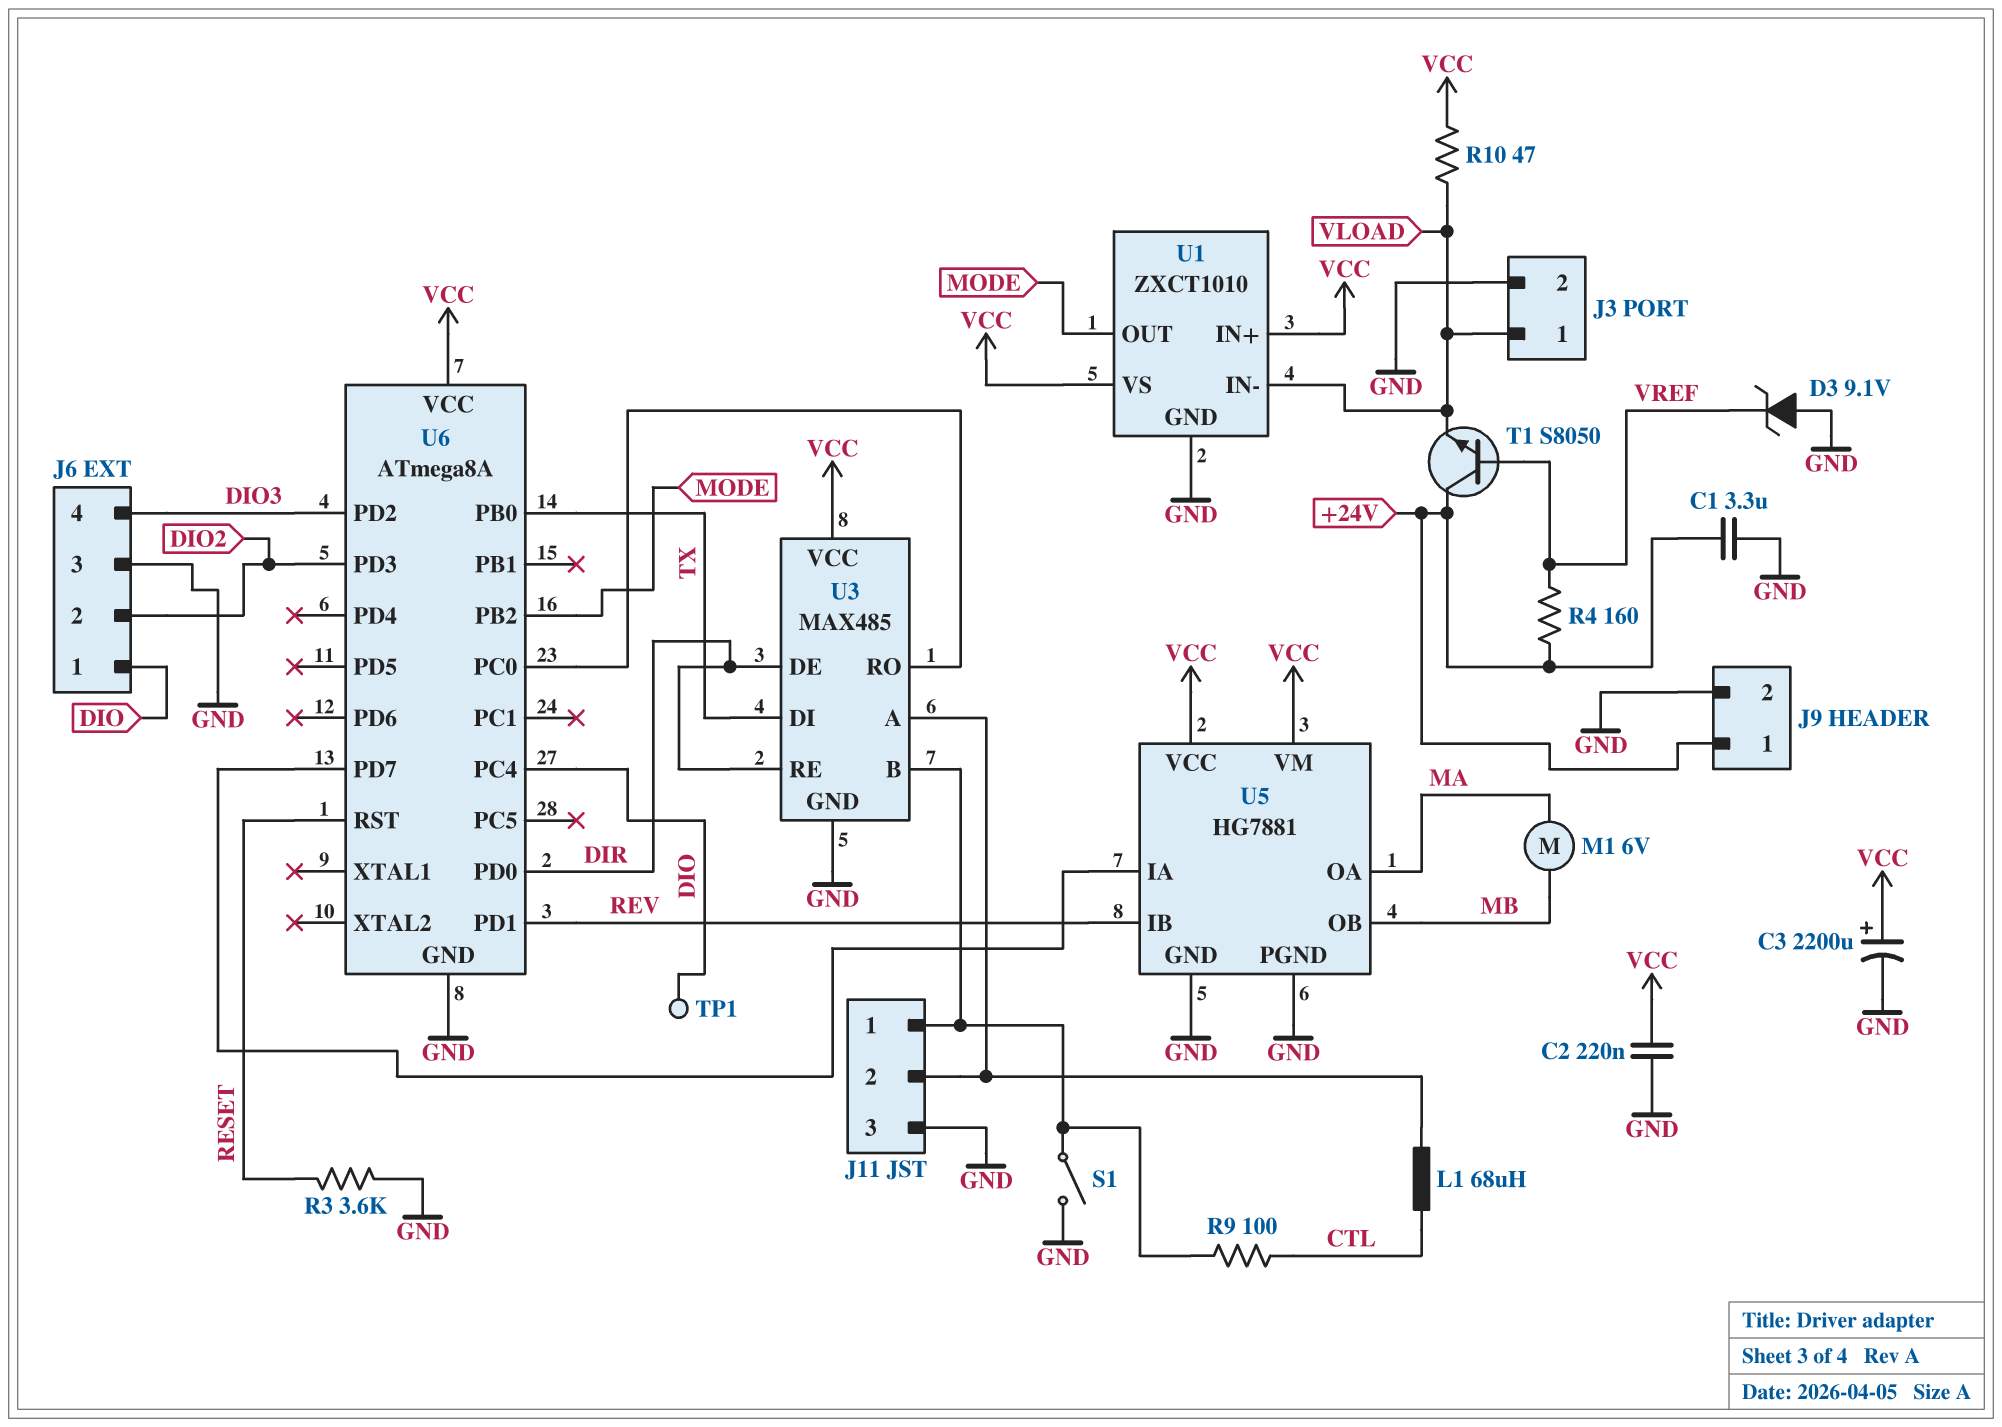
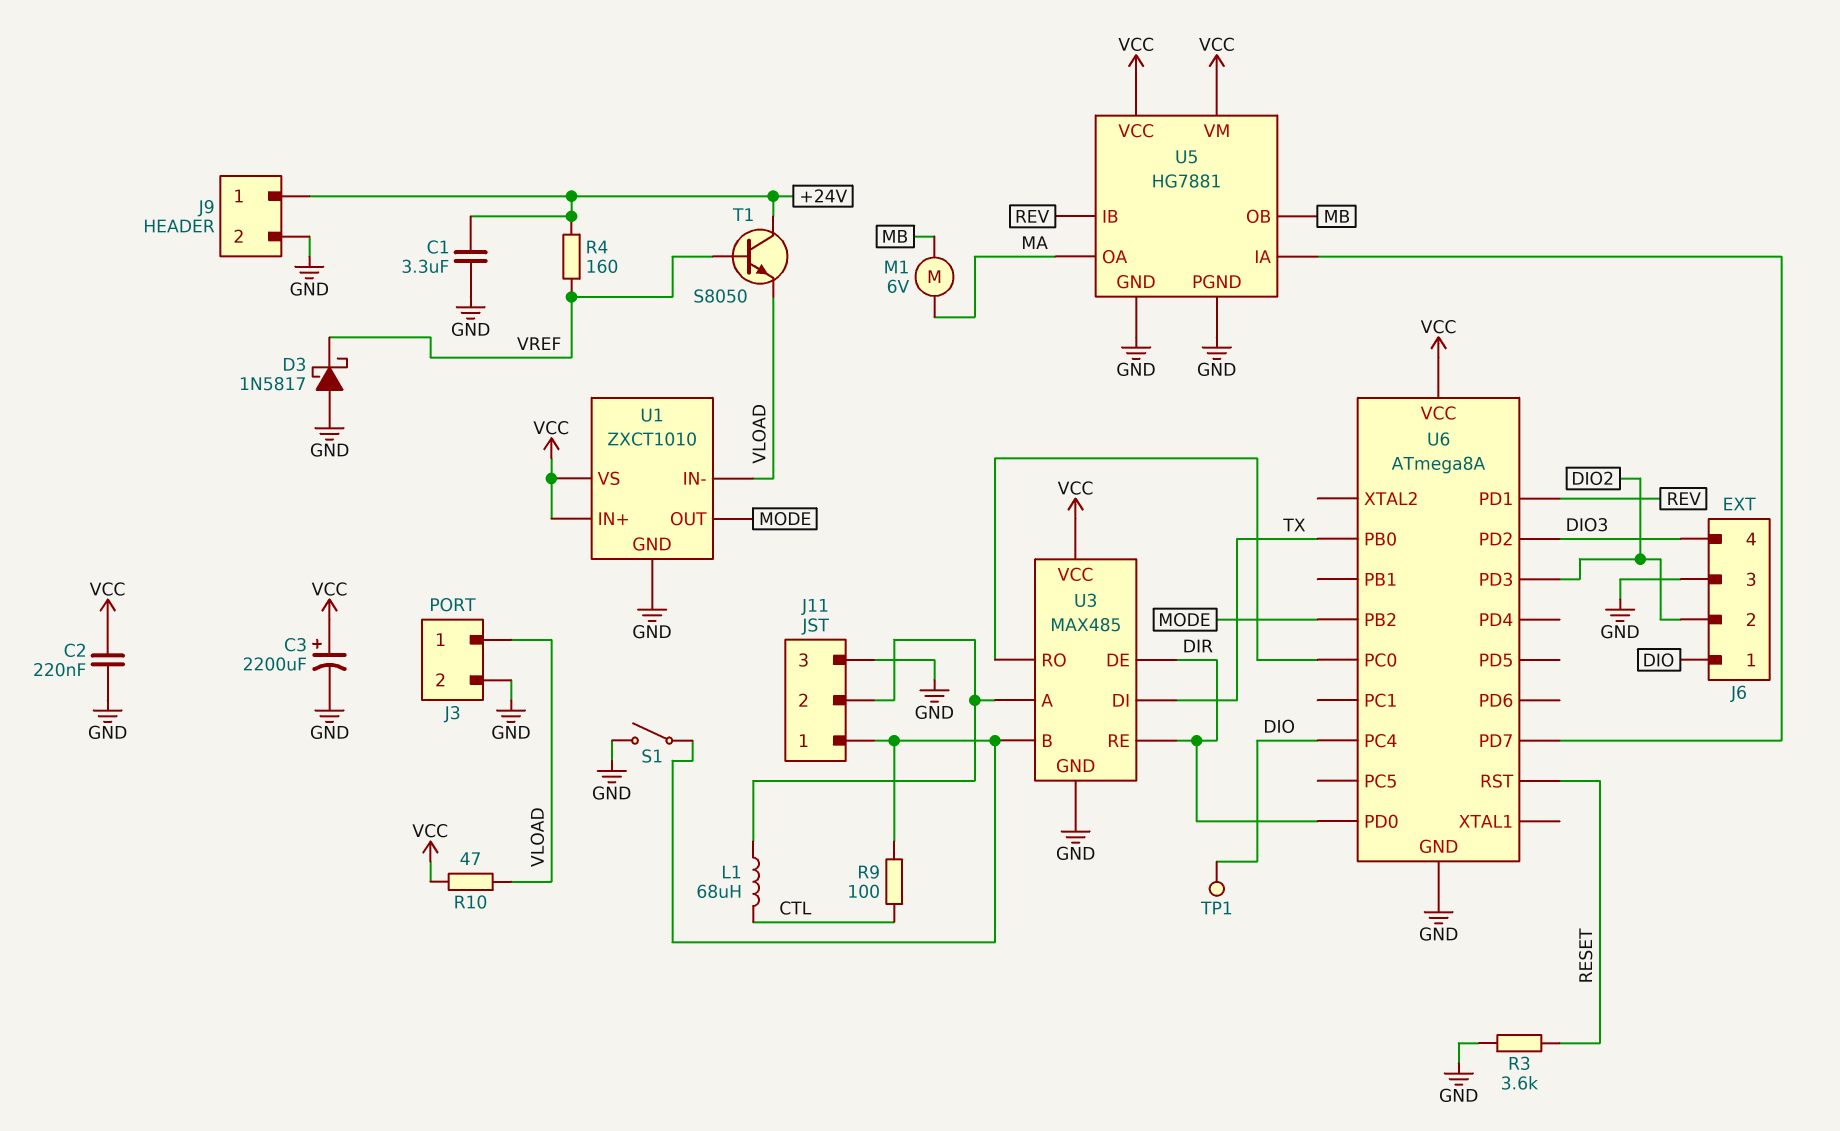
D3: zener 9.1V (A GND, K VREF) -> schottky 1N5817 (A GND, K VREF)

